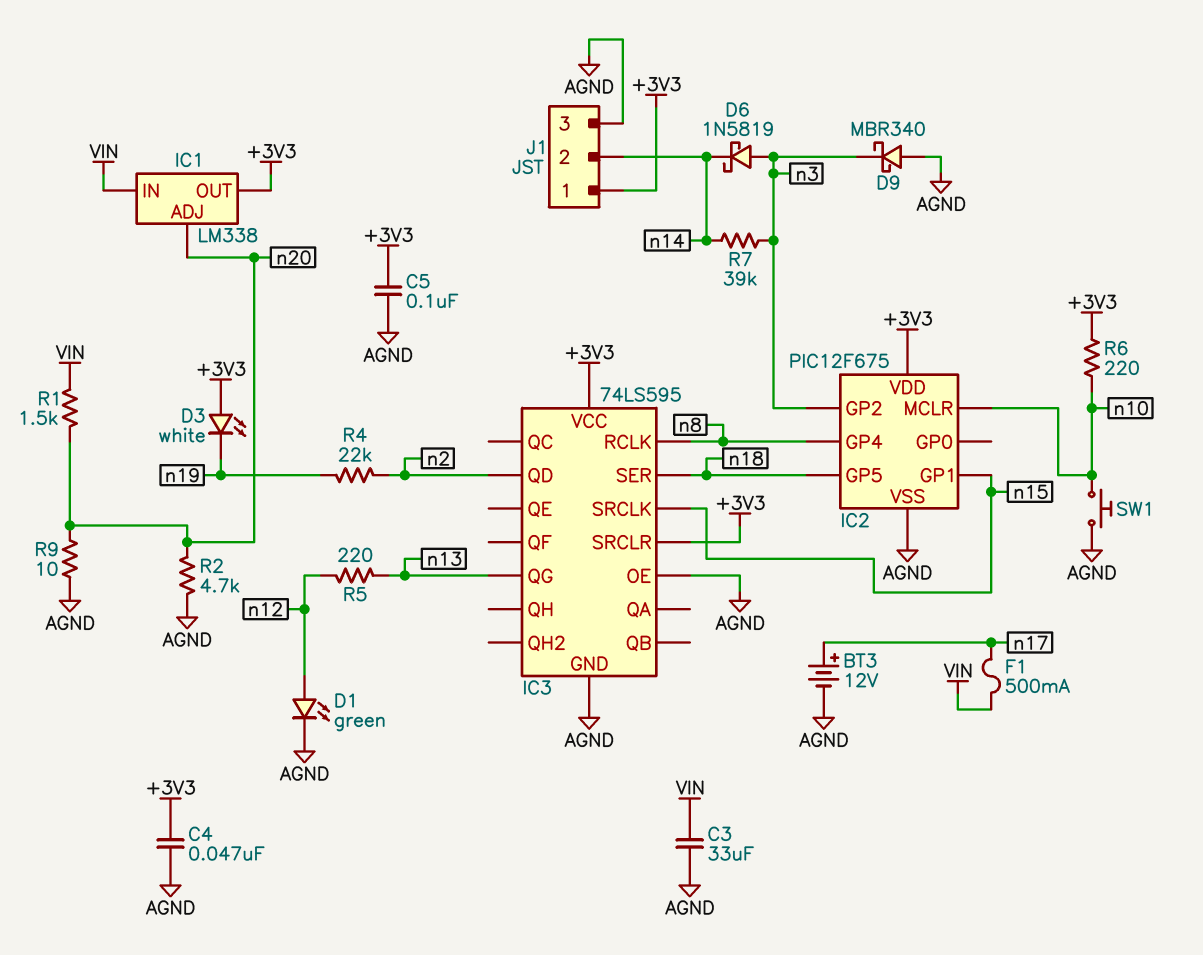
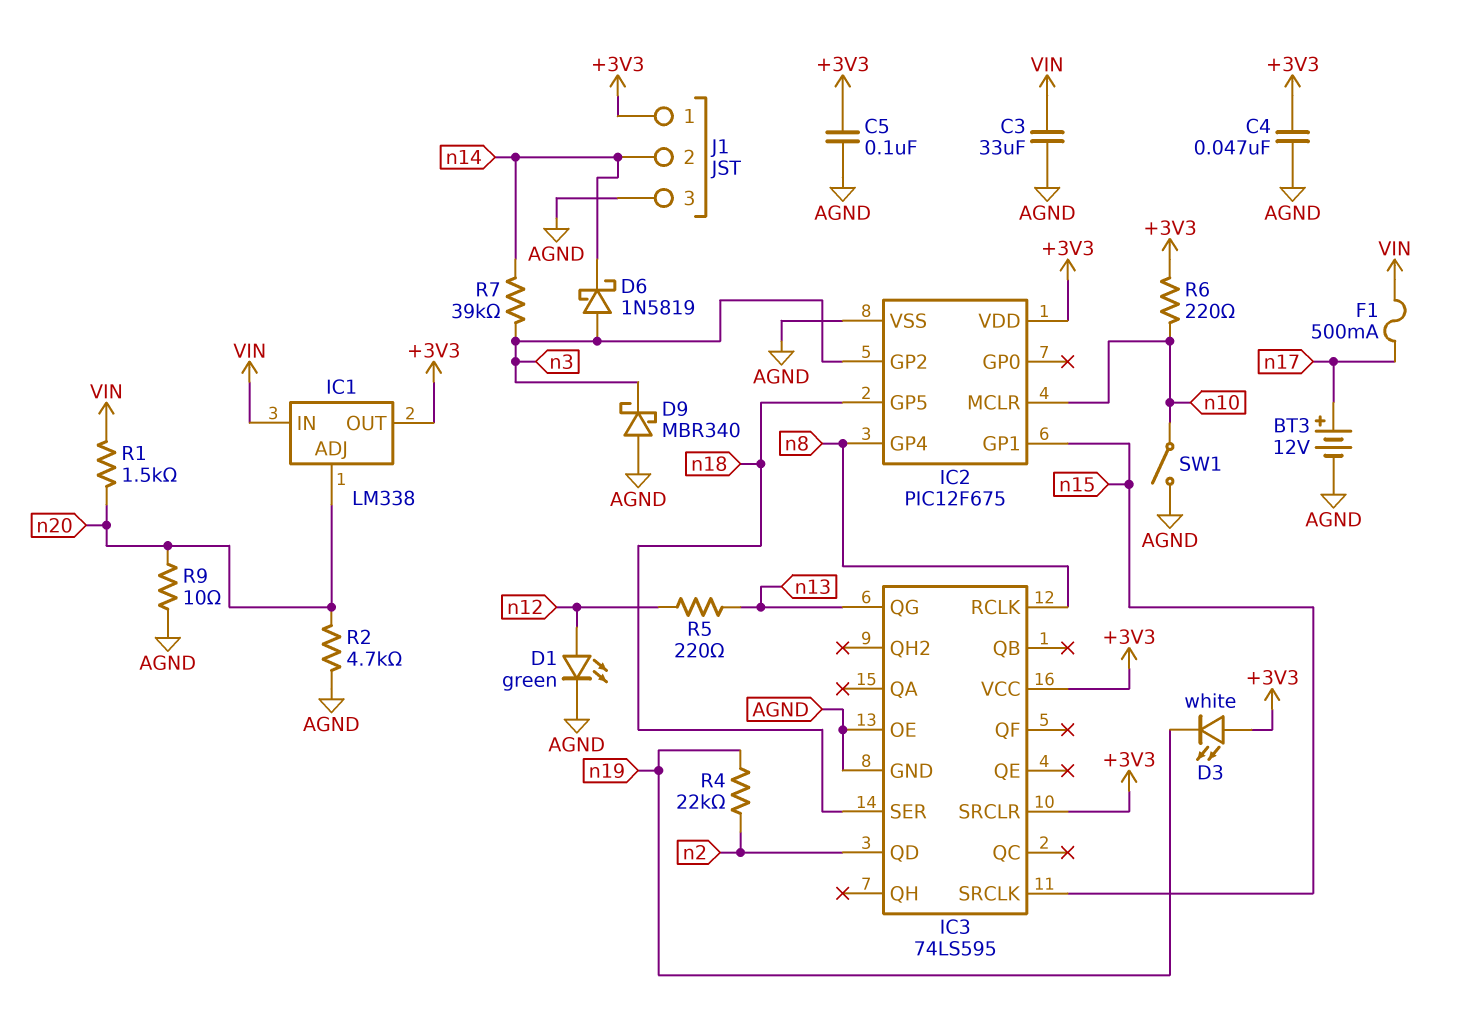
SW1: button (AGND, n10) -> switch (AGND, n10)

